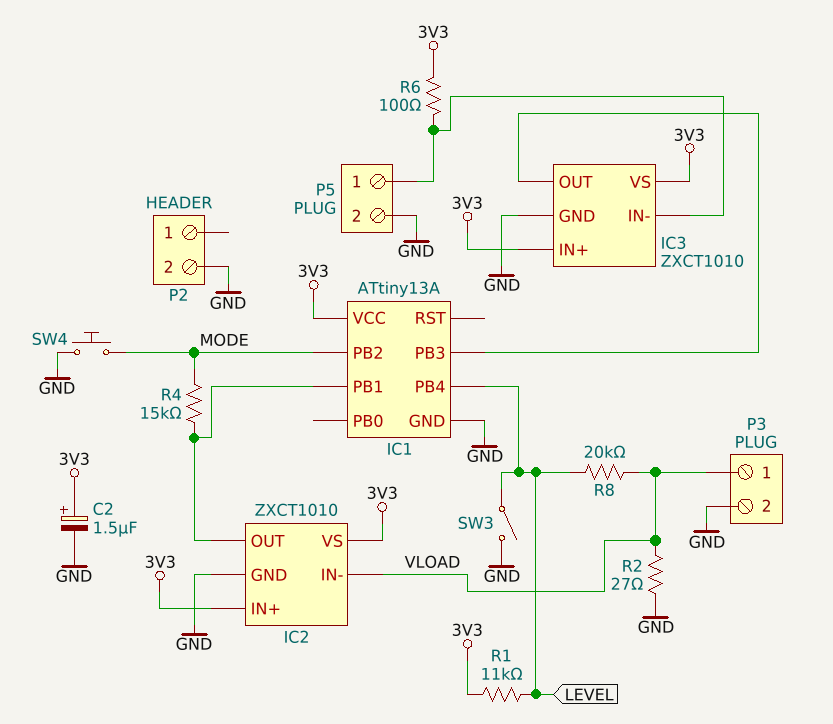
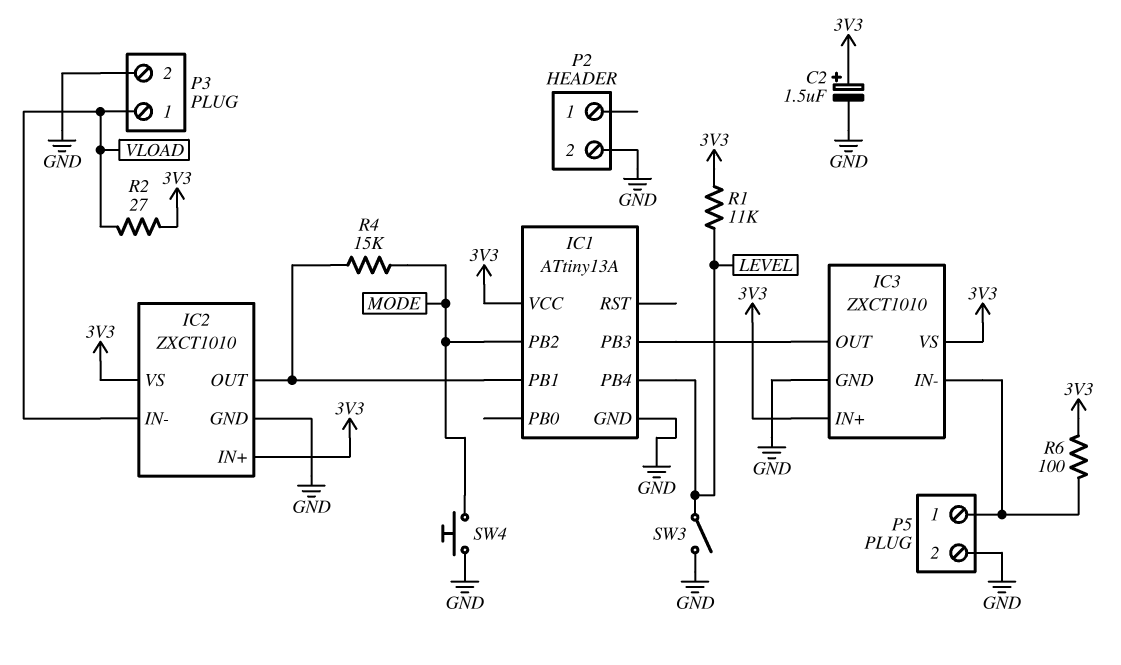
R2: 27 (GND, VLOAD) -> 27 (3V3, VLOAD)
R8: 20k (LEVEL, VLOAD) -> none

